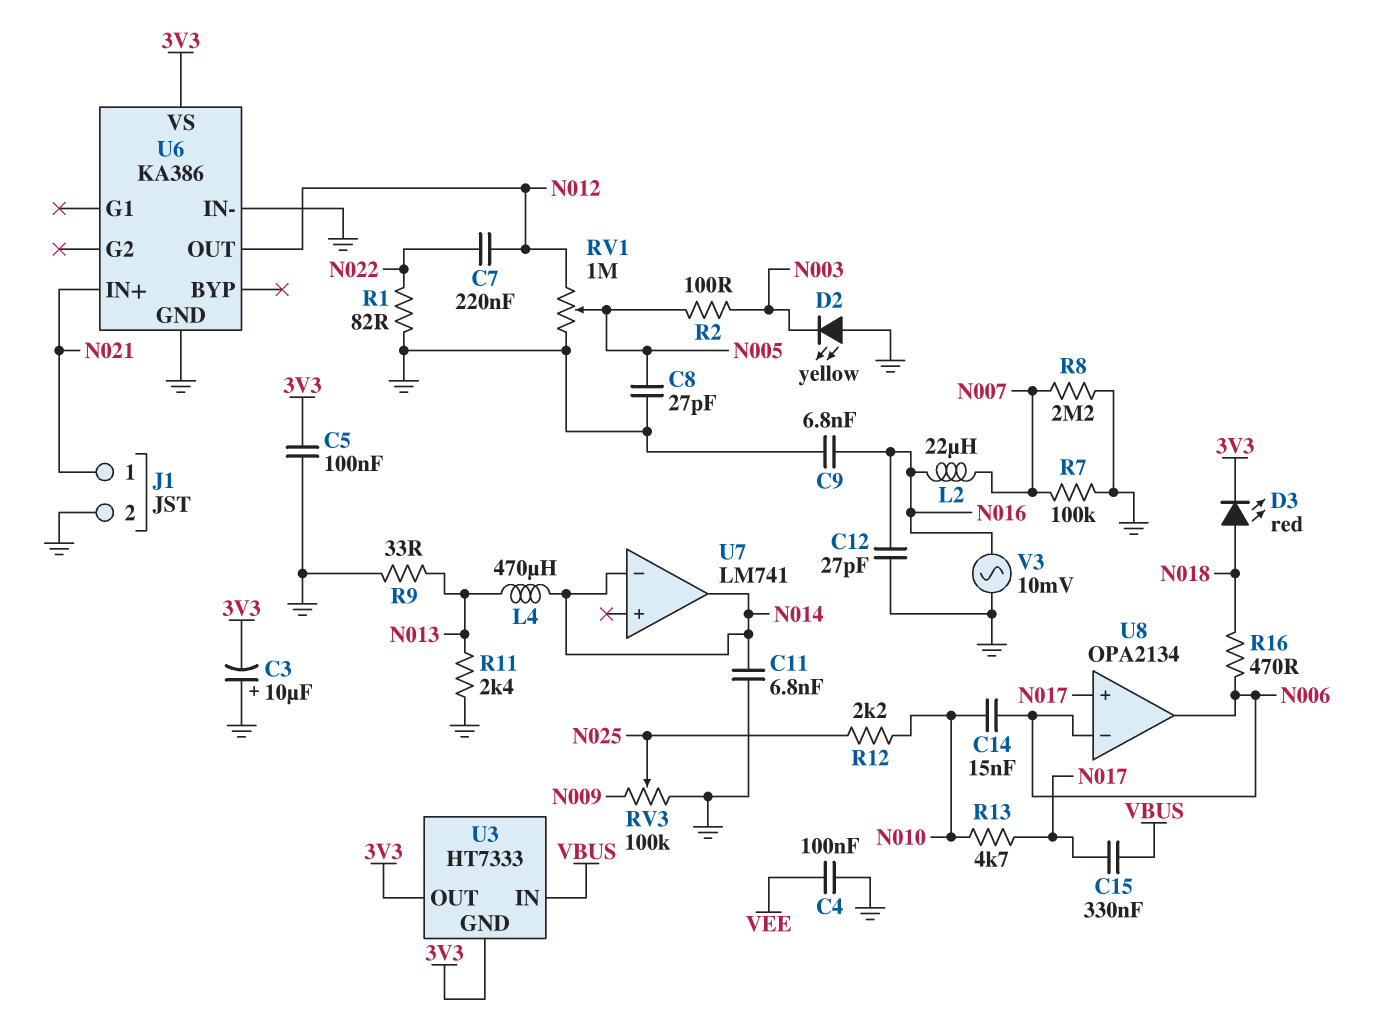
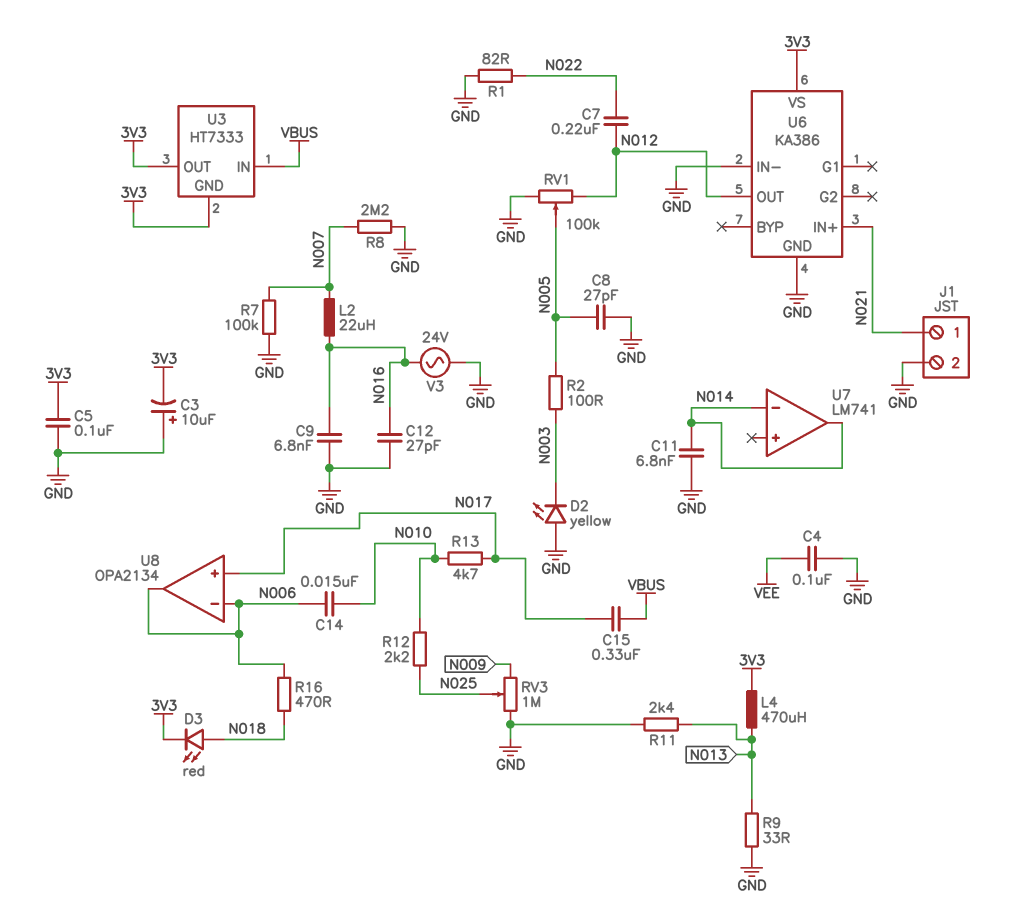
L4: 470uH (N013, N014) -> 470uH (3V3, N013)
RV1: 1M (GND, N012, wiper N005) -> 100k (GND, N012, wiper N005)
RV3: 100k (GND, N009, wiper N025) -> 1M (GND, N009, wiper N025)
V3: AC 10mV (GND, N016) -> AC 24V (GND, N016)

